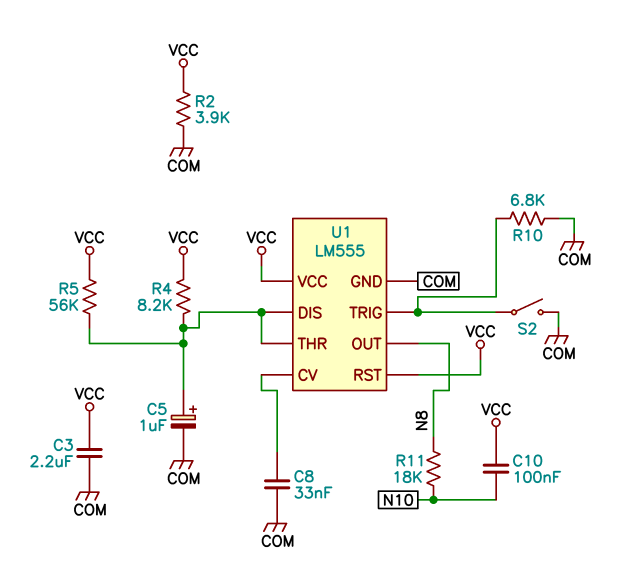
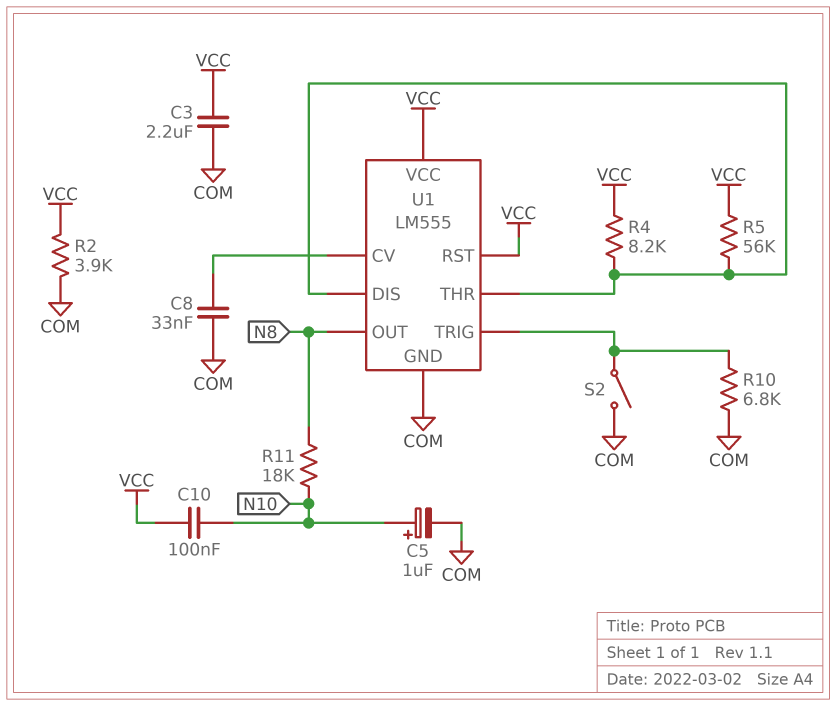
C5: 1uF (plus U1/DIS, minus COM) -> 1uF (plus N10, minus COM)

